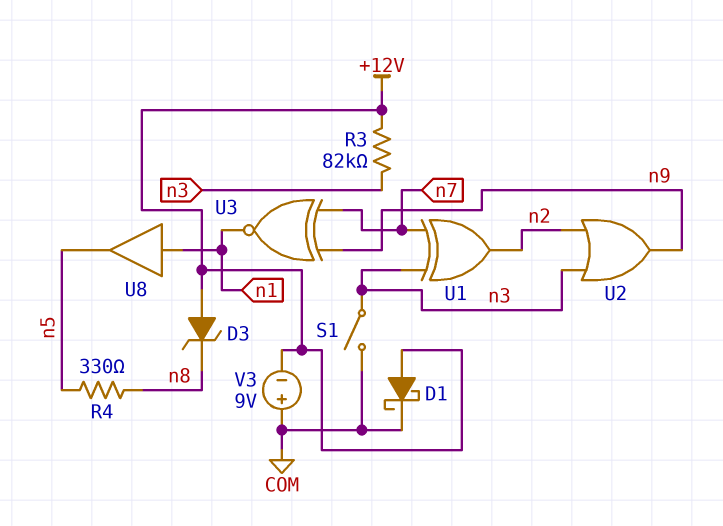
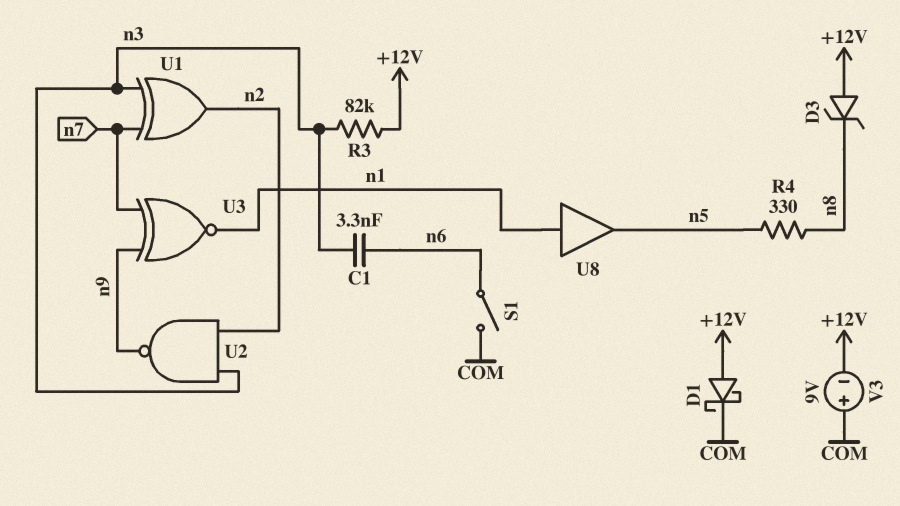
C1: none -> 3.3nF (n3, n6)
S1: switch (COM, n3) -> switch (COM, n6)
U2: OR (in n2, in n3, out n9) -> NAND (in n2, in n3, out n9)

